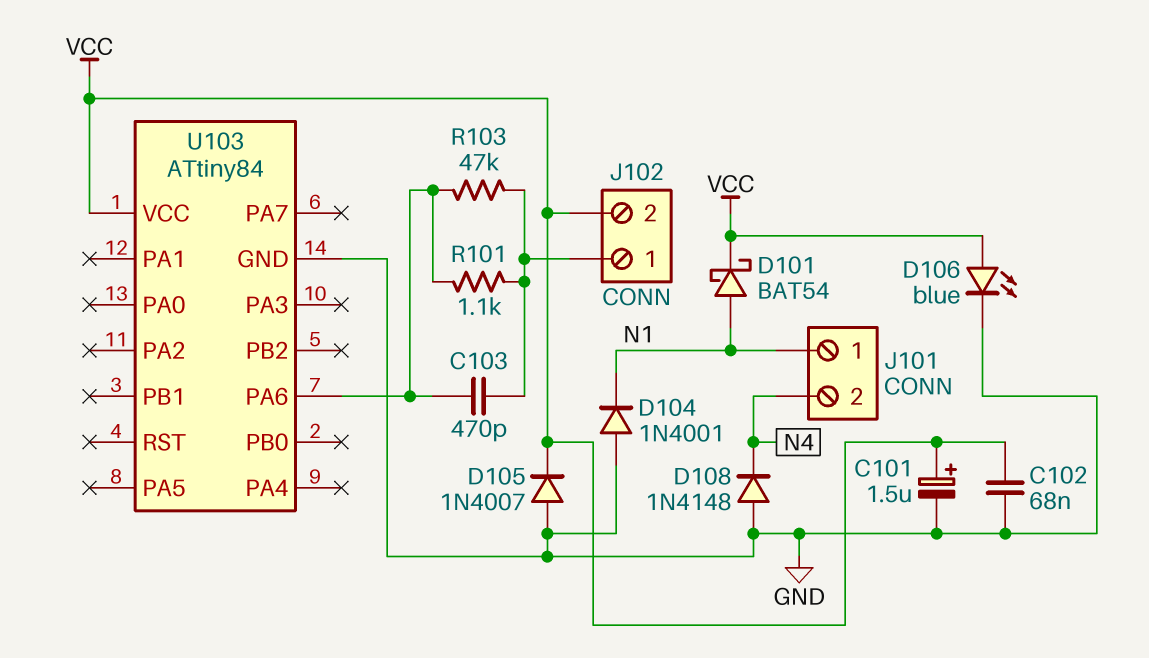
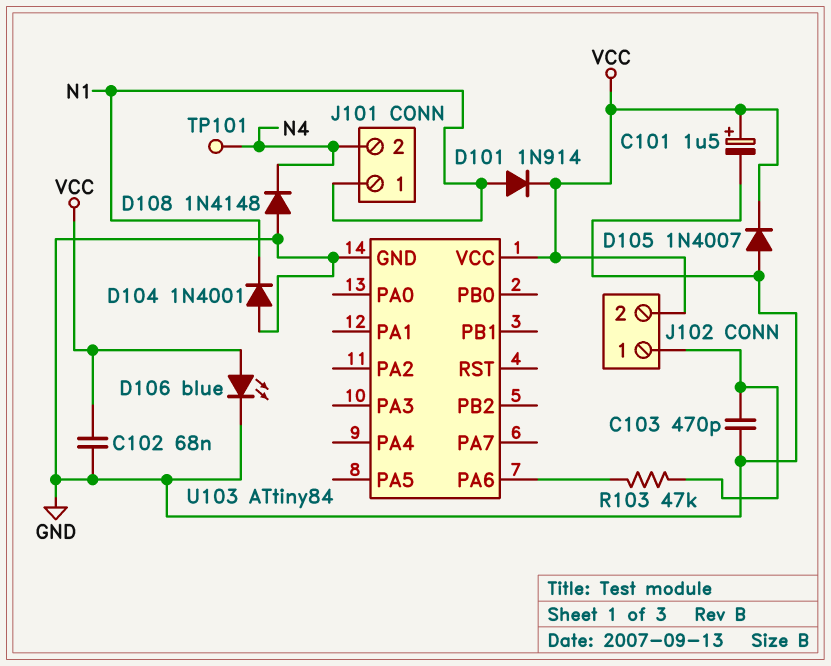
C103: 470pF (J102/1, U103/PA6) -> 470pF (GND, J102/1)
D101: schottky BAT54 (A N1, K VCC) -> diode 1N914 (A N1, K VCC)
R101: 1.1k (J102/1, U103/PA6) -> none
TP101: none -> test point (N4)

